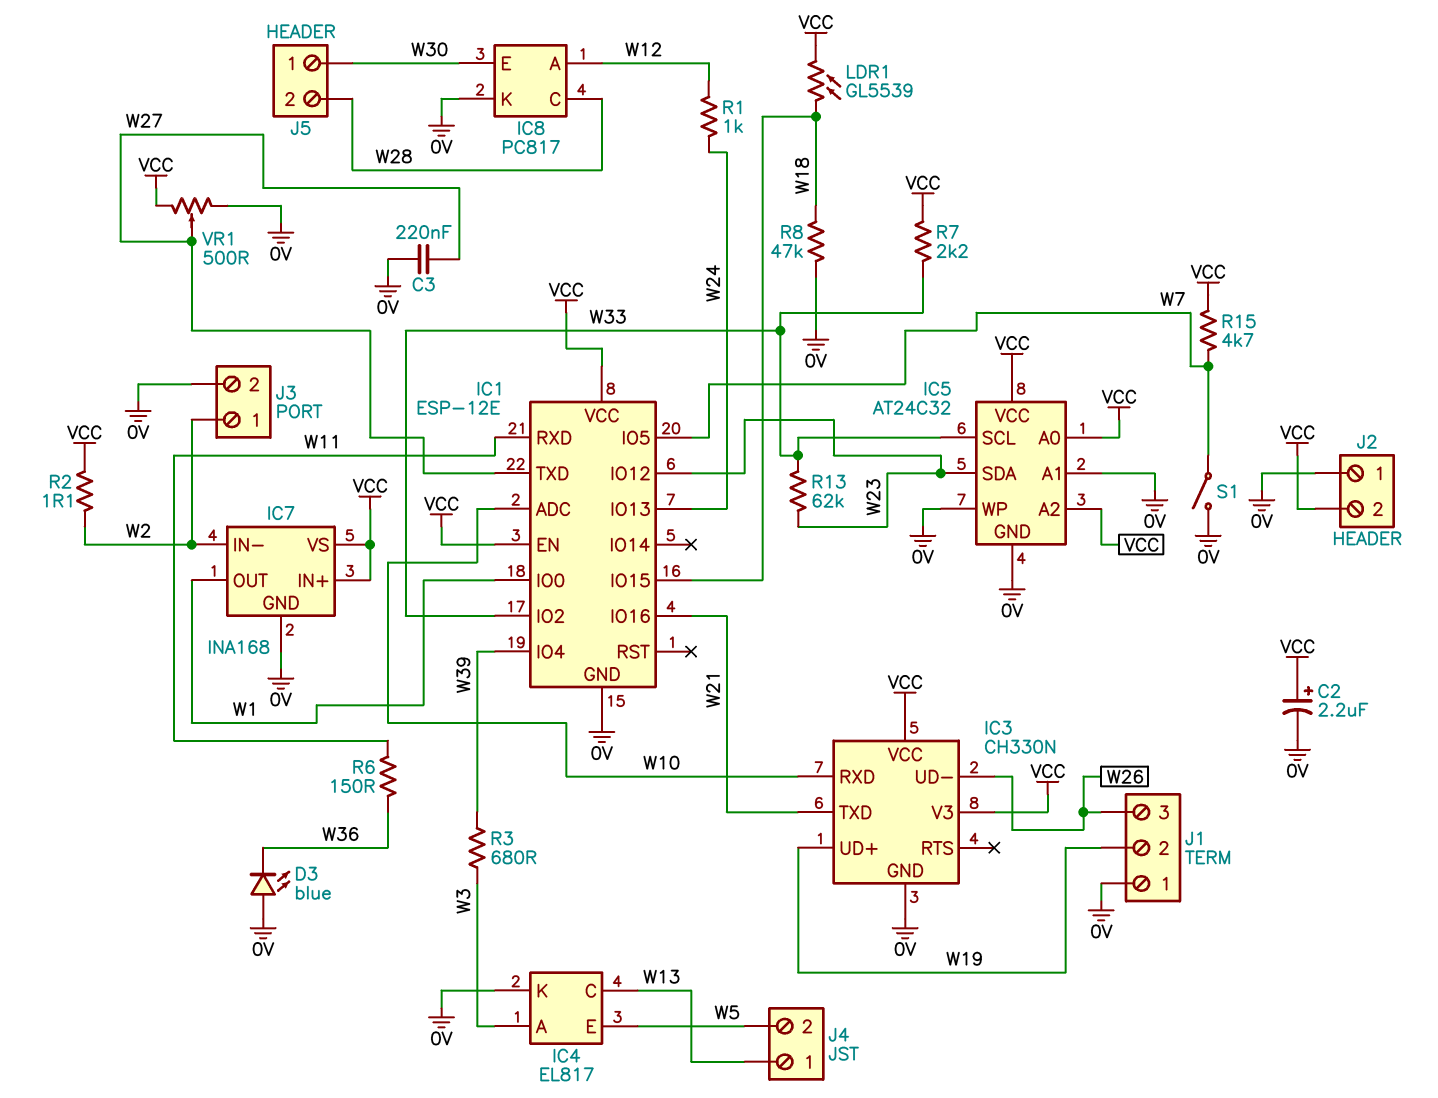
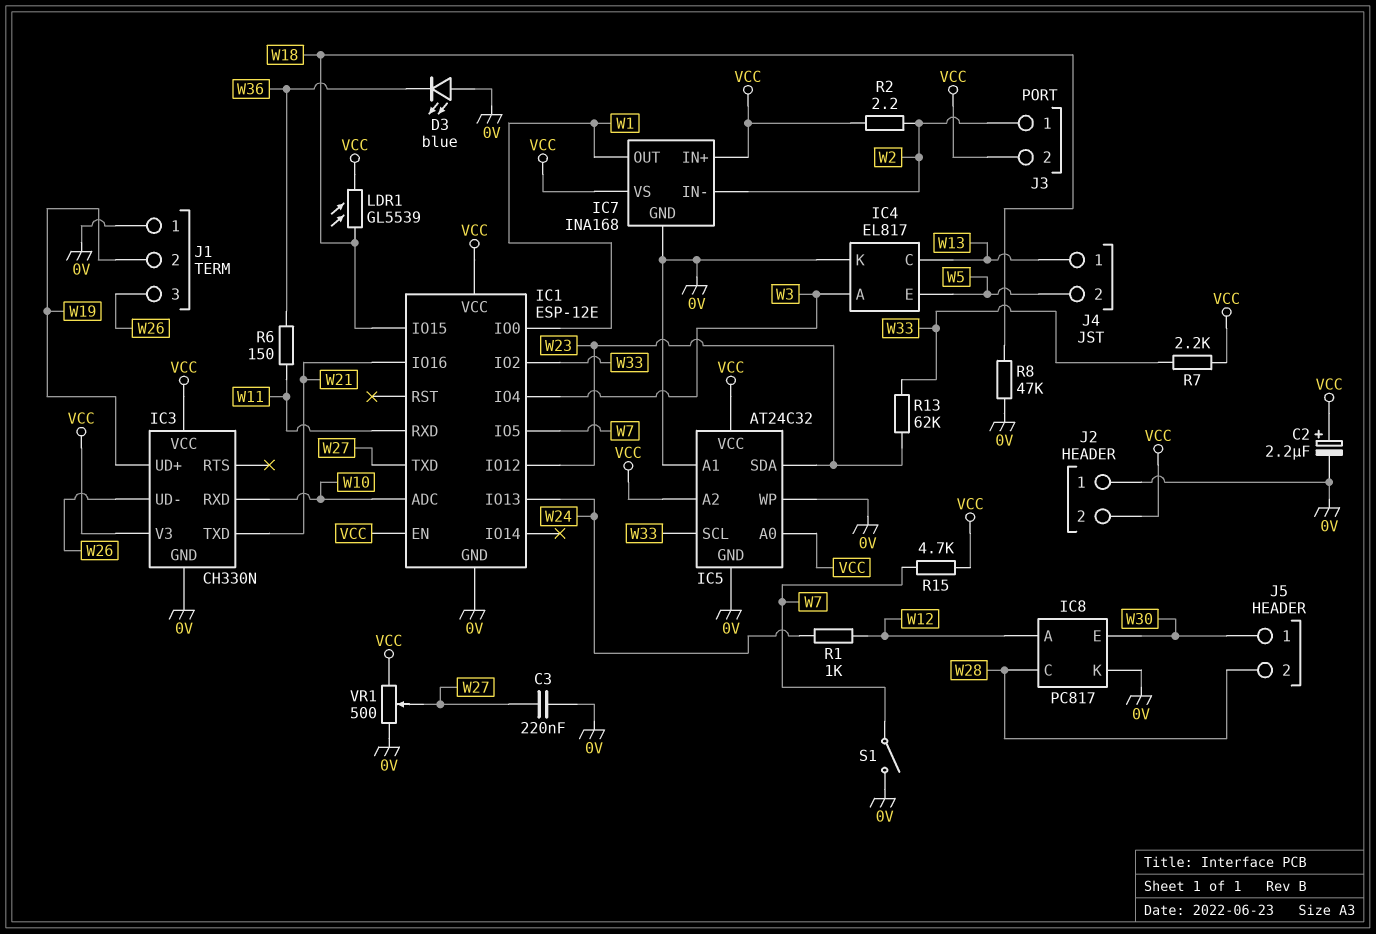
IC1 pin IO4: W39 -> W3
J3 pin 2: 0V -> VCC
R2: 1.1 (VCC, W2) -> 2.2 (VCC, W2)
R3: 680 (W3, W39) -> none

